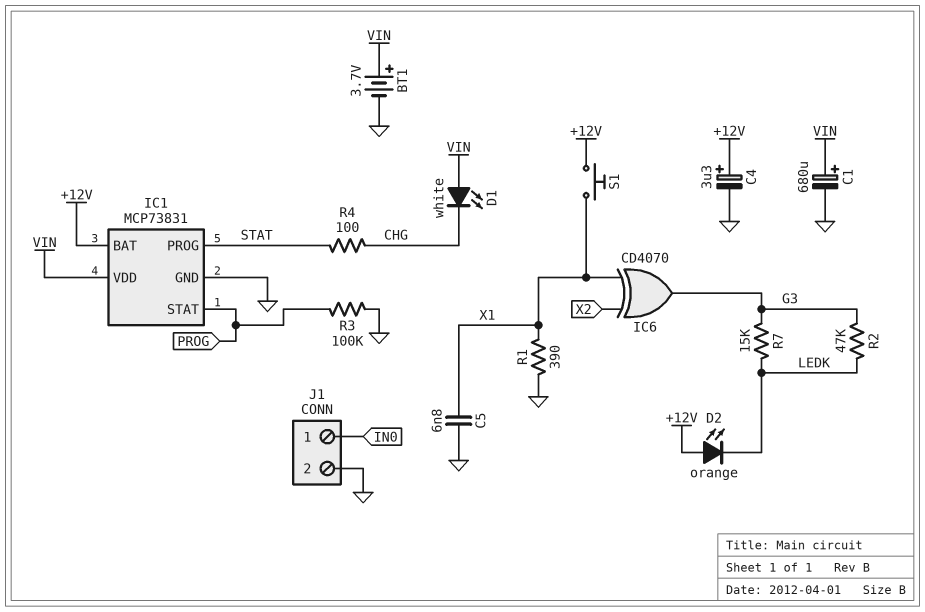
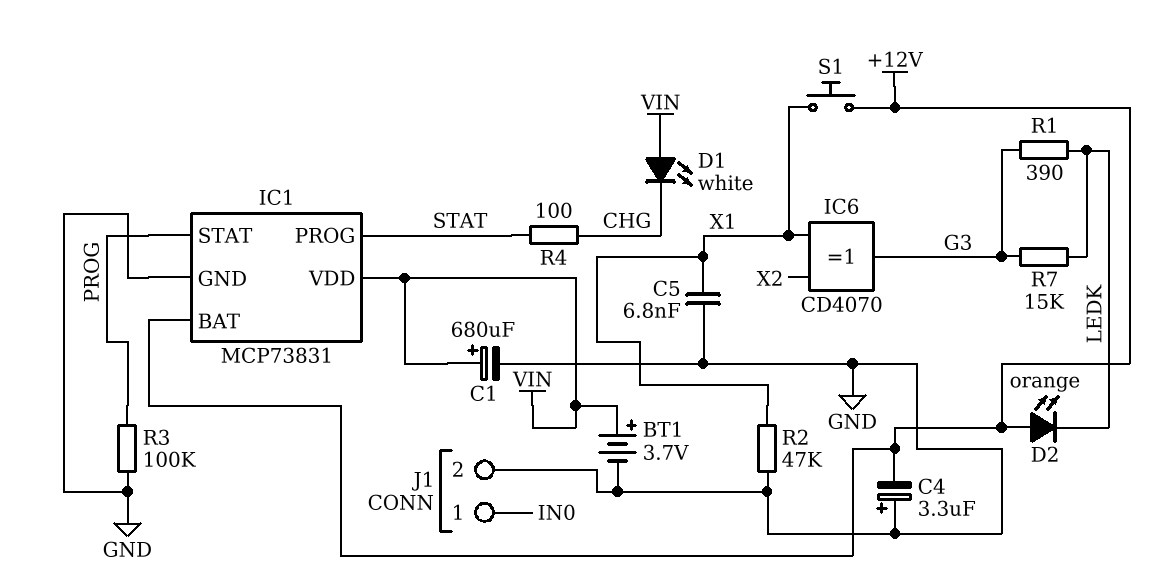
C4: 3.3uF (plus +12V, minus GND) -> 3.3uF (plus GND, minus +12V)
R1: 390 (GND, X1) -> 390 (G3, LEDK)
R2: 47k (G3, LEDK) -> 47k (GND, X1)

